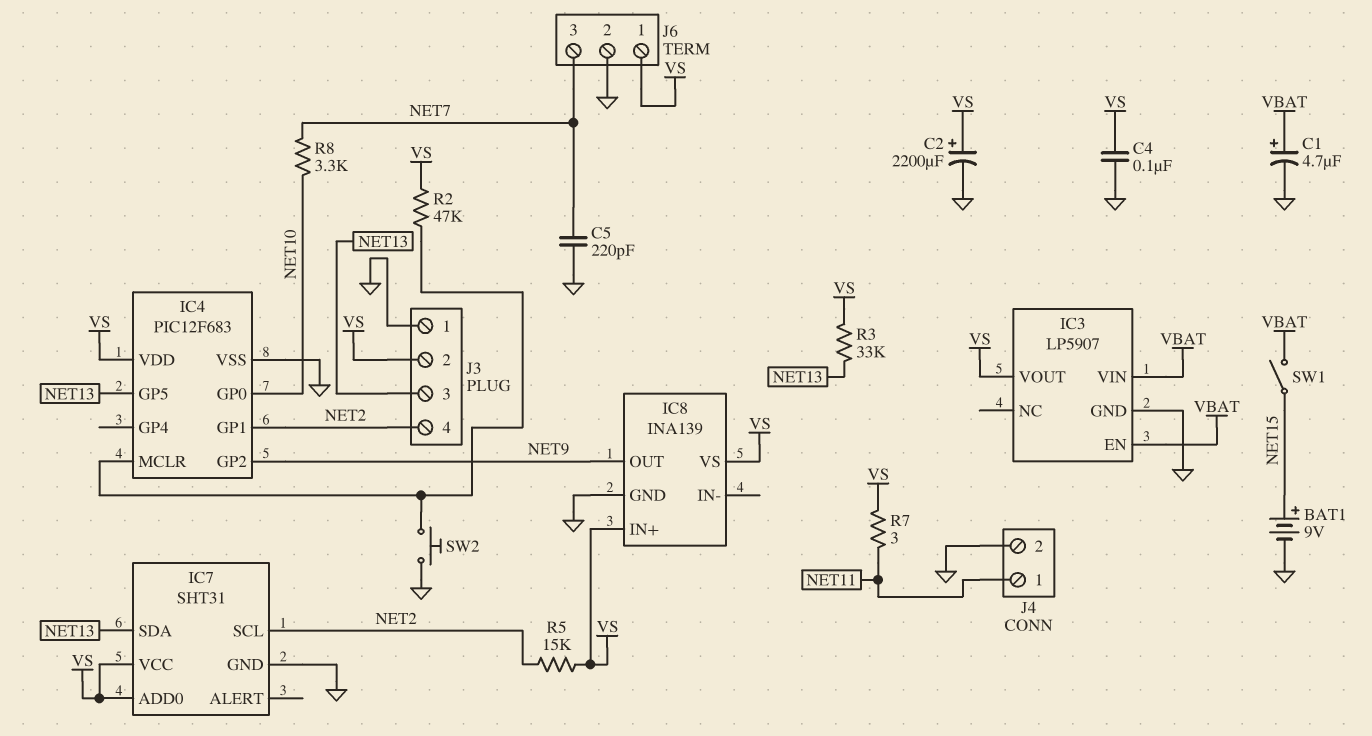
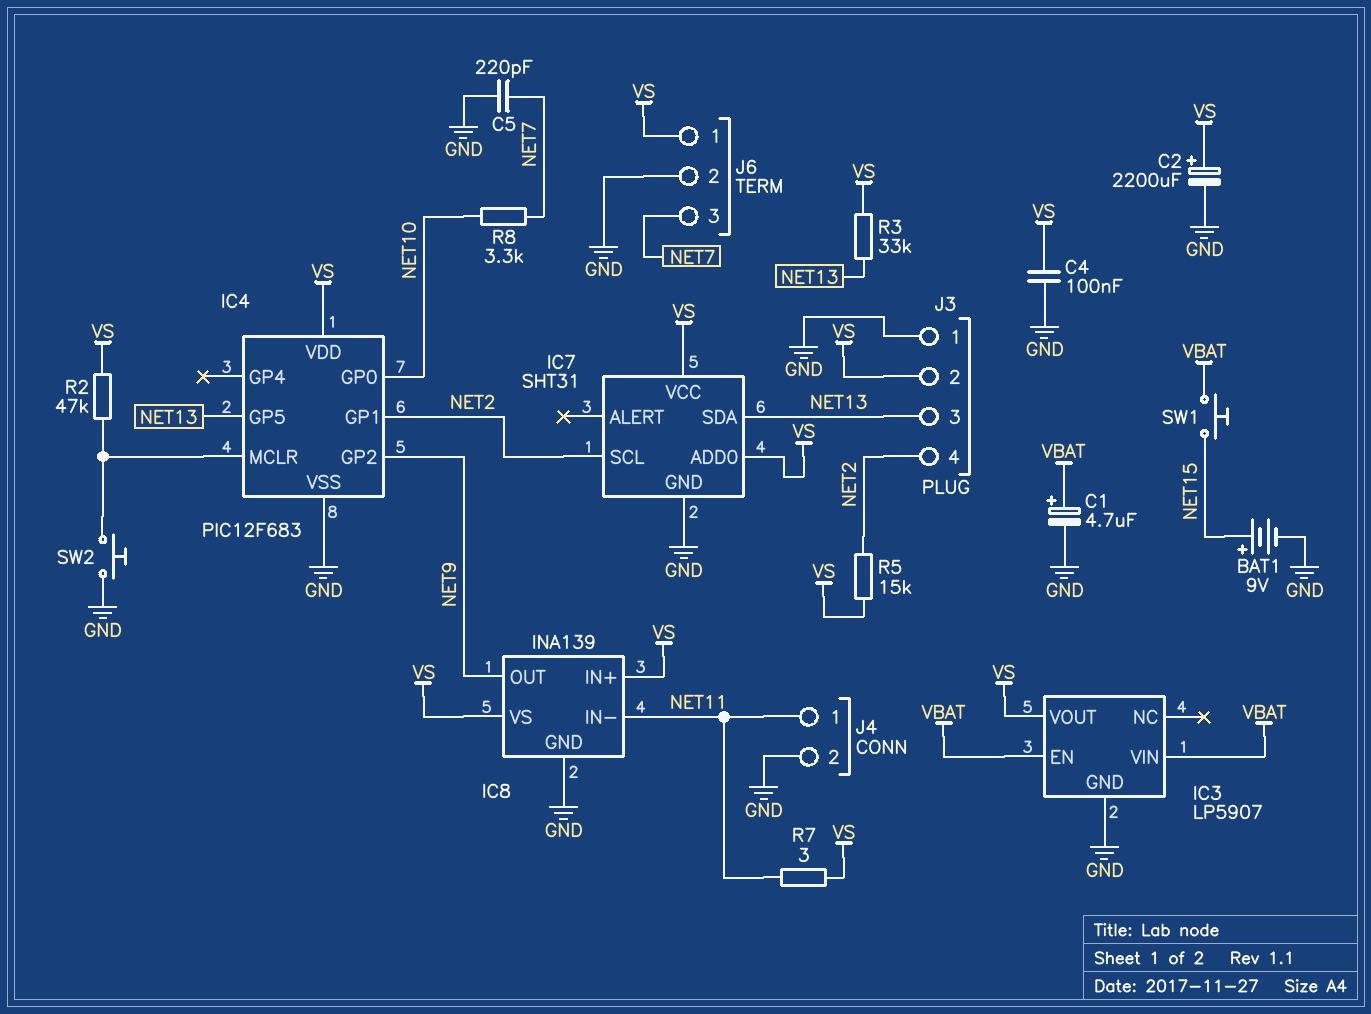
IC8 pin IN-: none -> NET11
SW1: switch (NET15, VBAT) -> button (NET15, VBAT)

